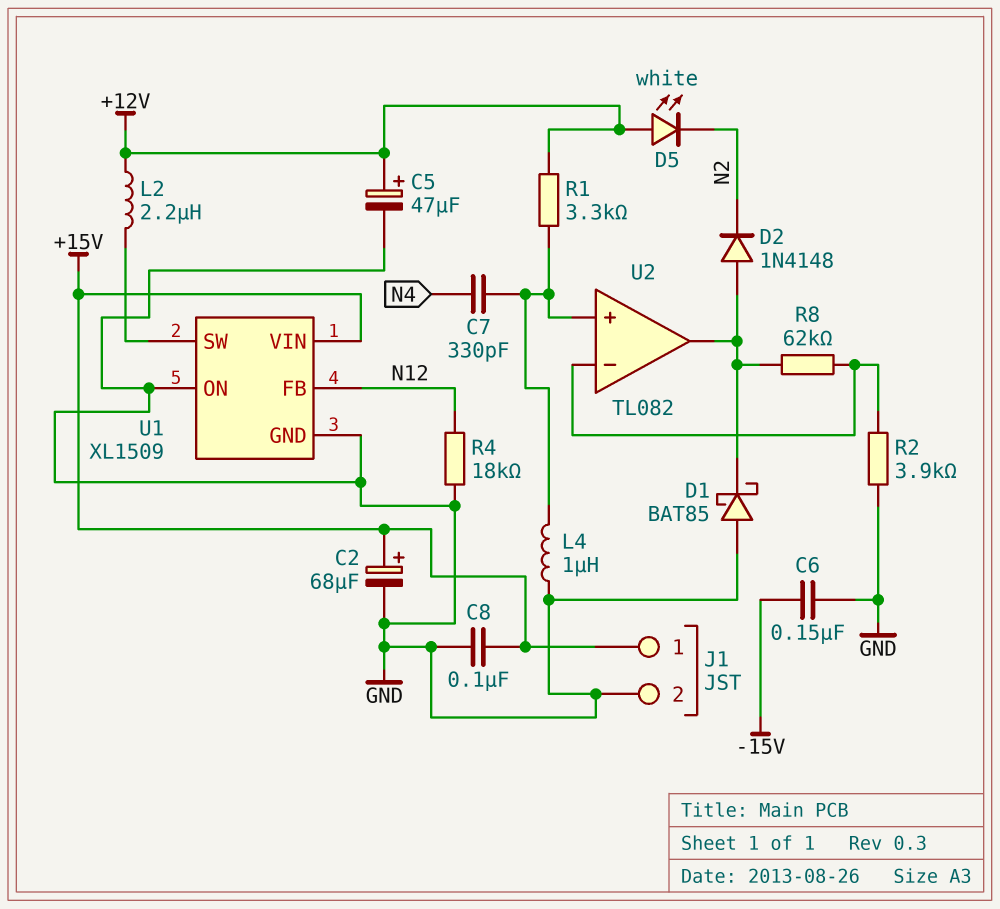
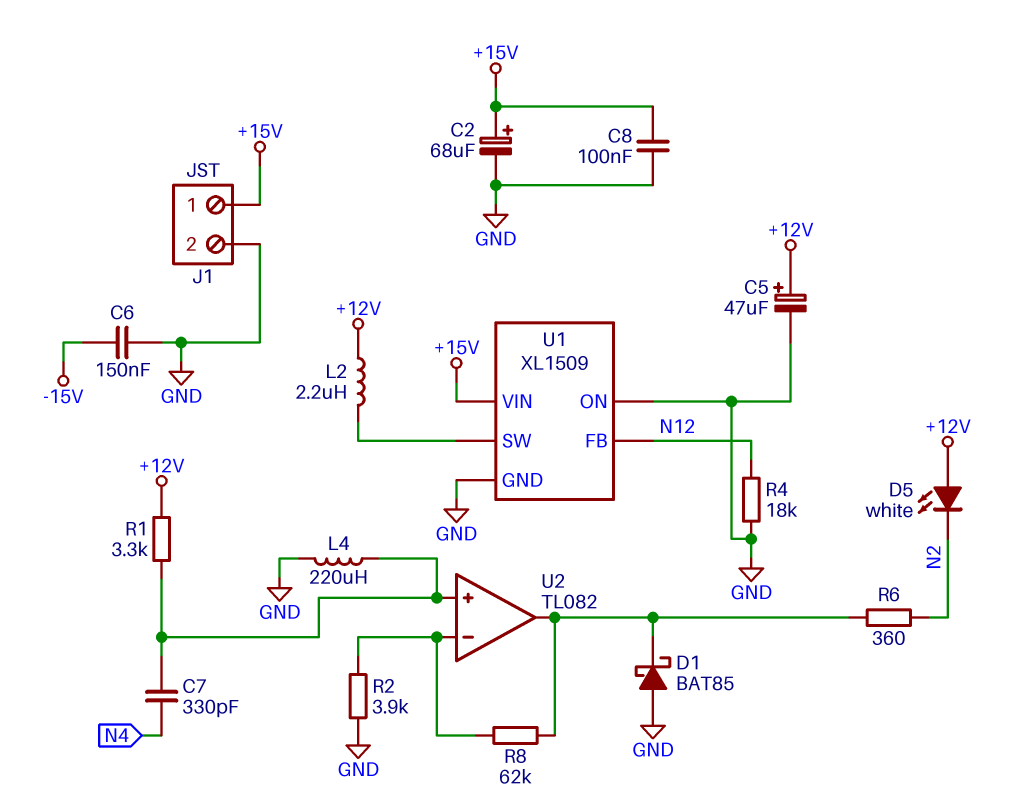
D2: diode 1N4148 (A U2/out, K N2) -> none
L4: 1uH (GND, U2/in+) -> 220uH (GND, U2/in+)
R6: none -> 360 (N2, U2/out)

